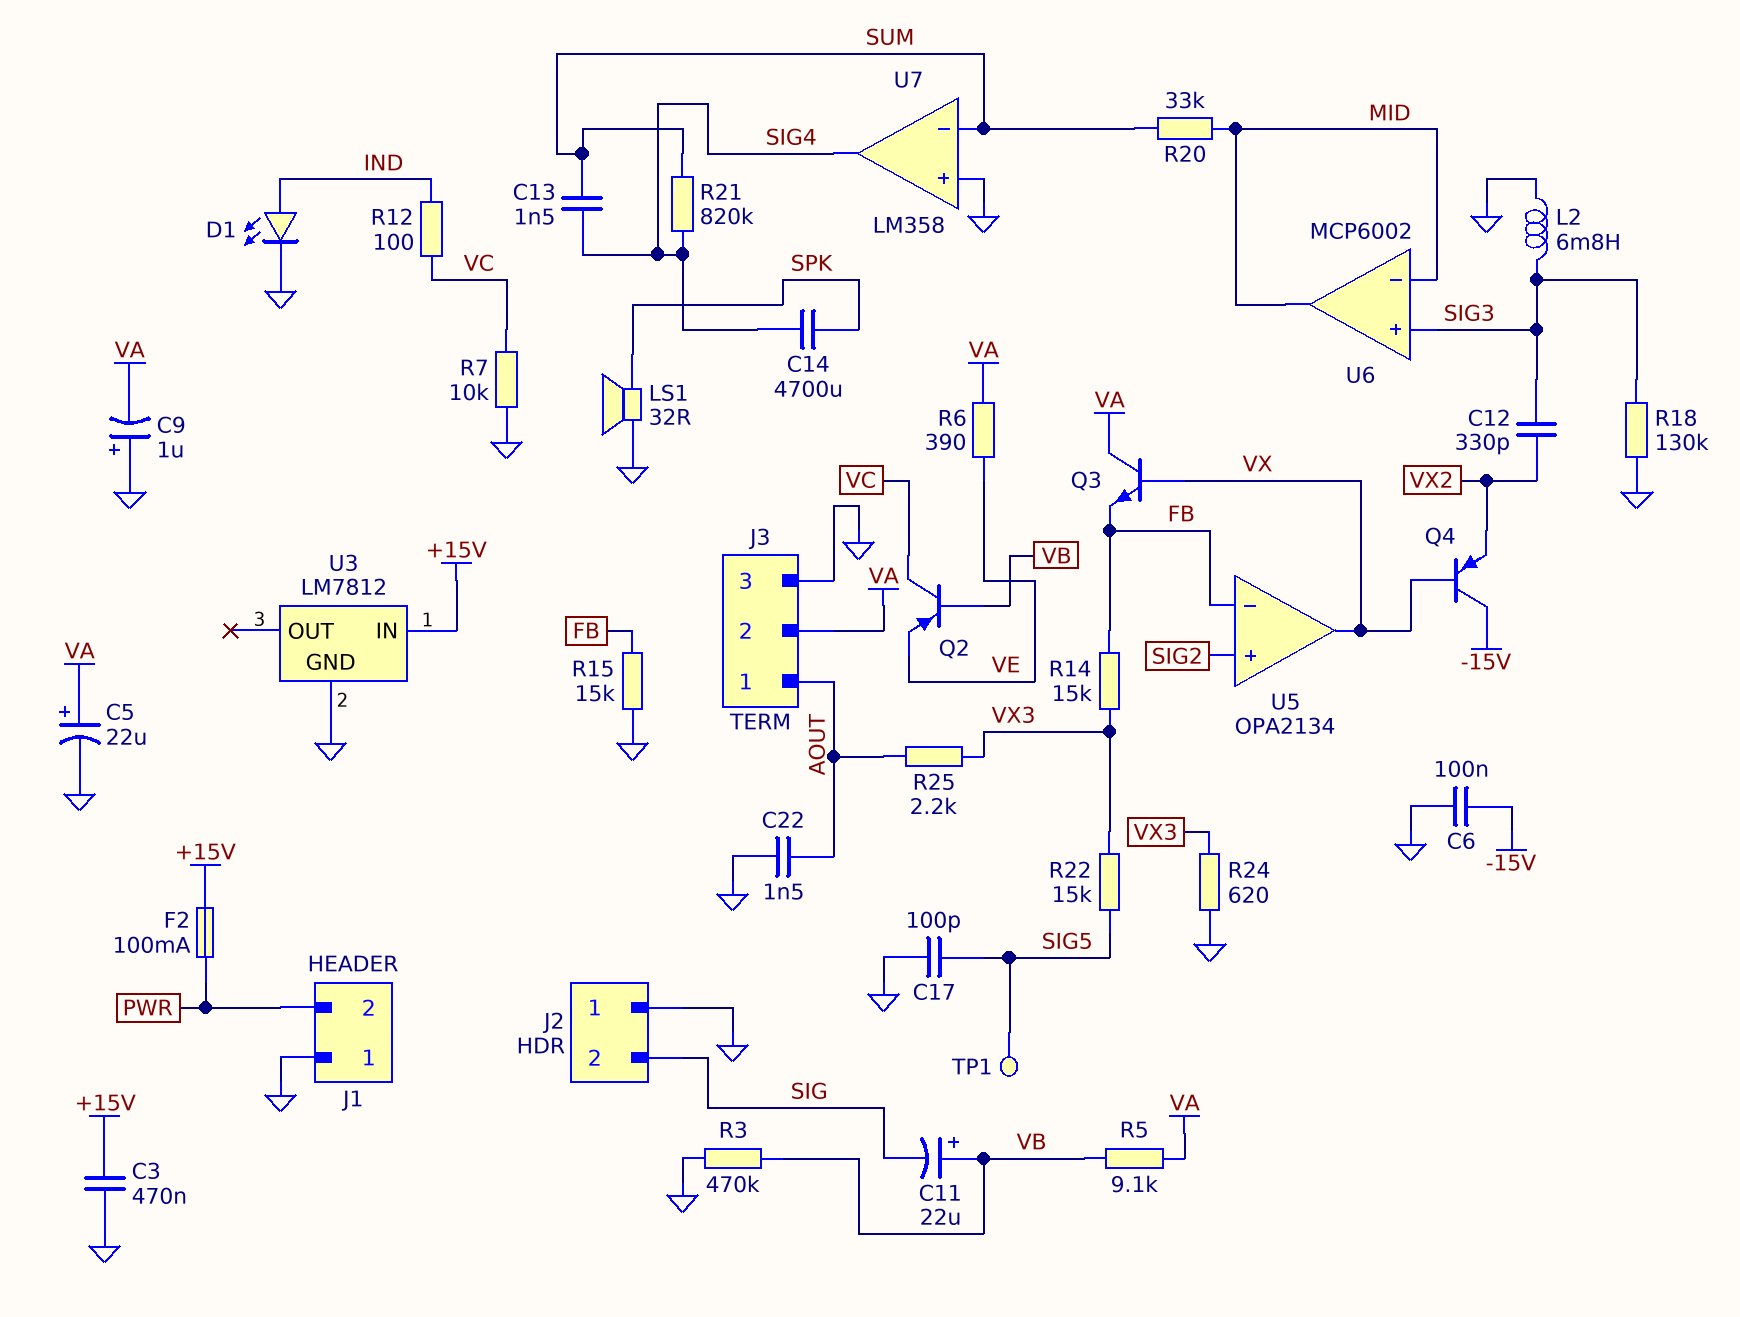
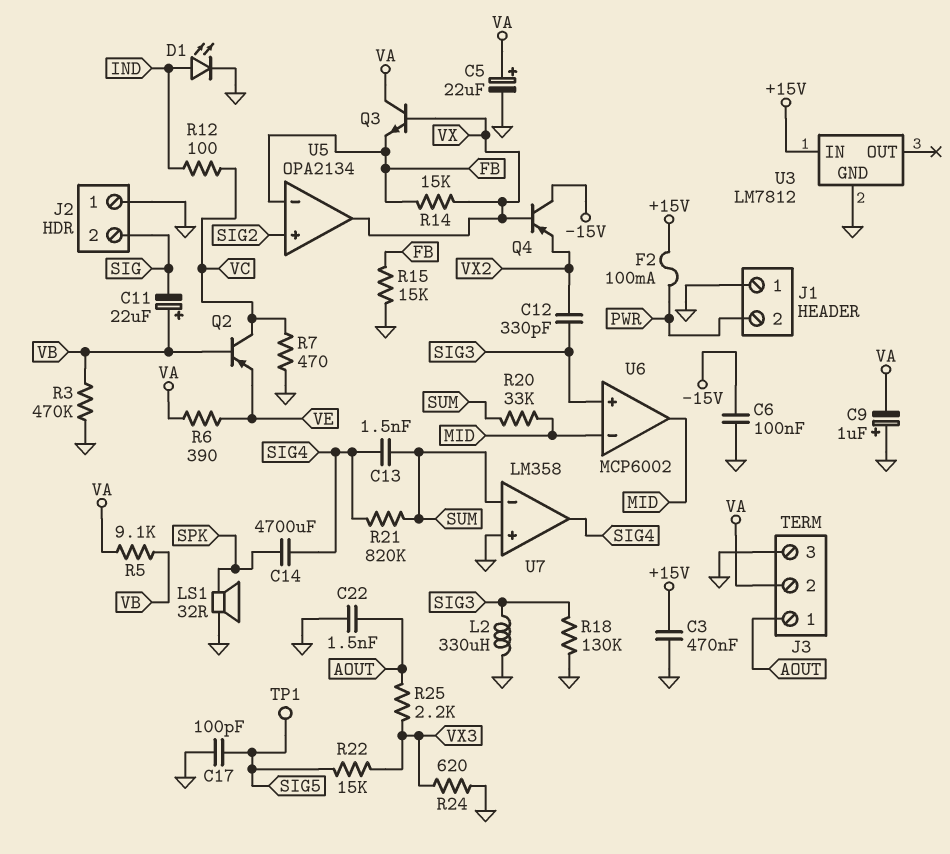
L2: 6.8mH (GND, SIG3) -> 330uH (GND, SIG3)
R7: 10k (GND, VC) -> 470 (GND, VC)
R14: 15k (FB, VX3) -> 15k (FB, VX)

